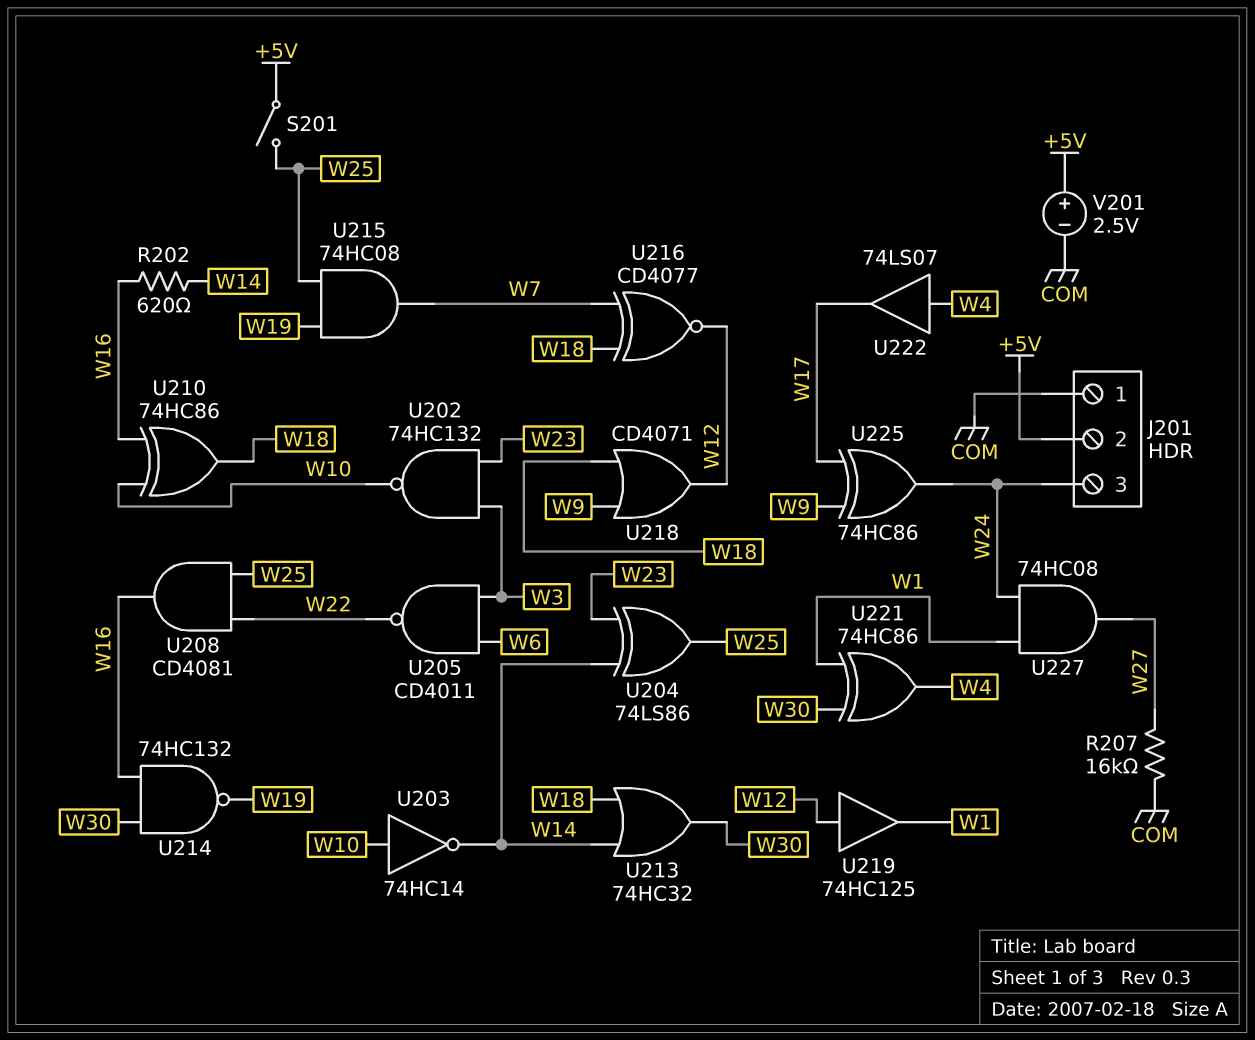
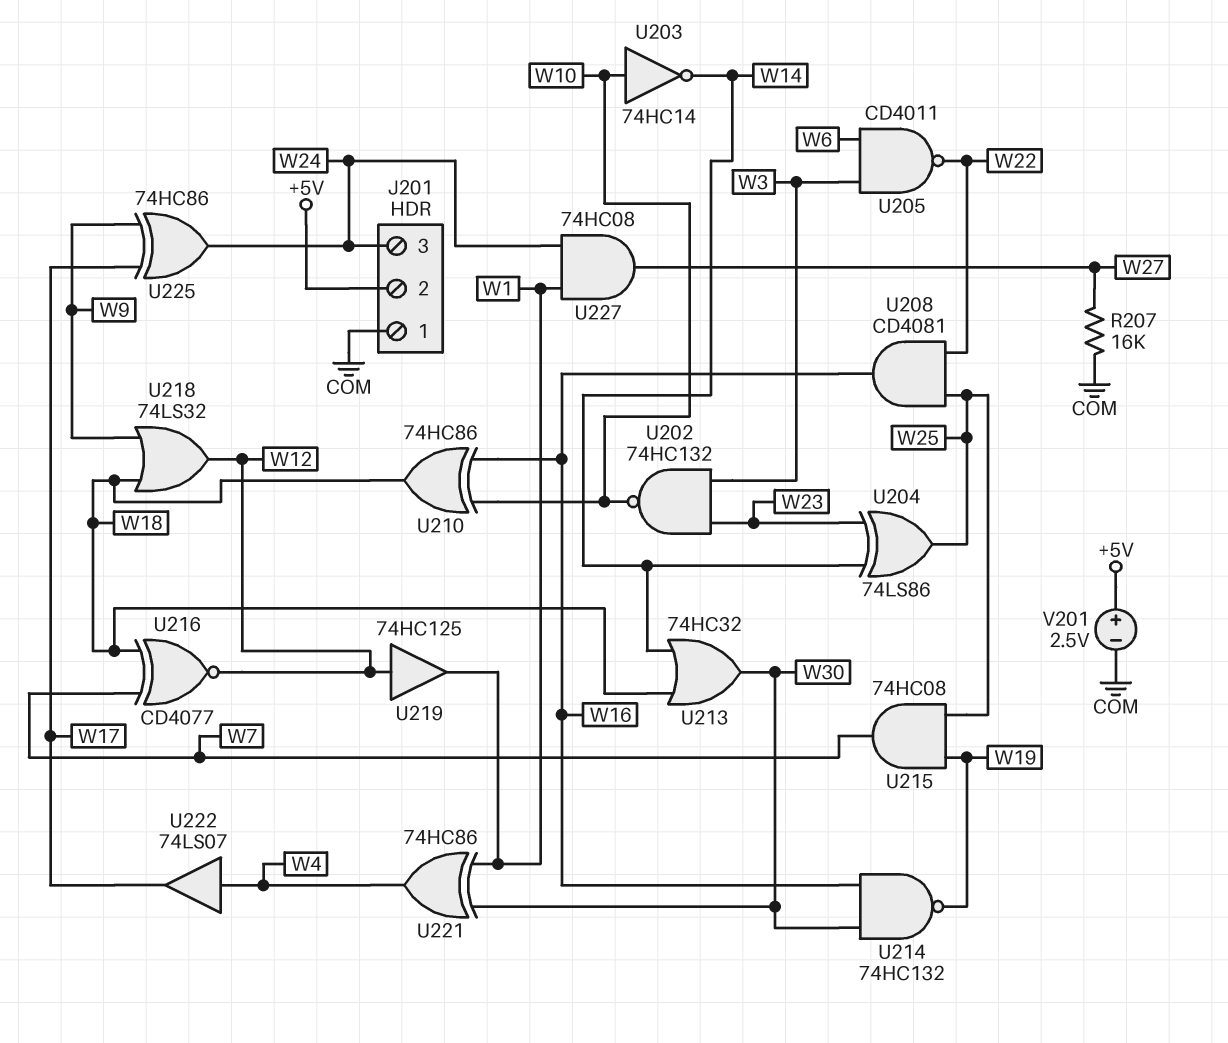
R202: 620 (W14, W16) -> none
S201: switch (+5V, W25) -> none
U218: OR CD4071 (in W9, in W18, out W12) -> OR 74LS32 (in W9, in W18, out W12)

